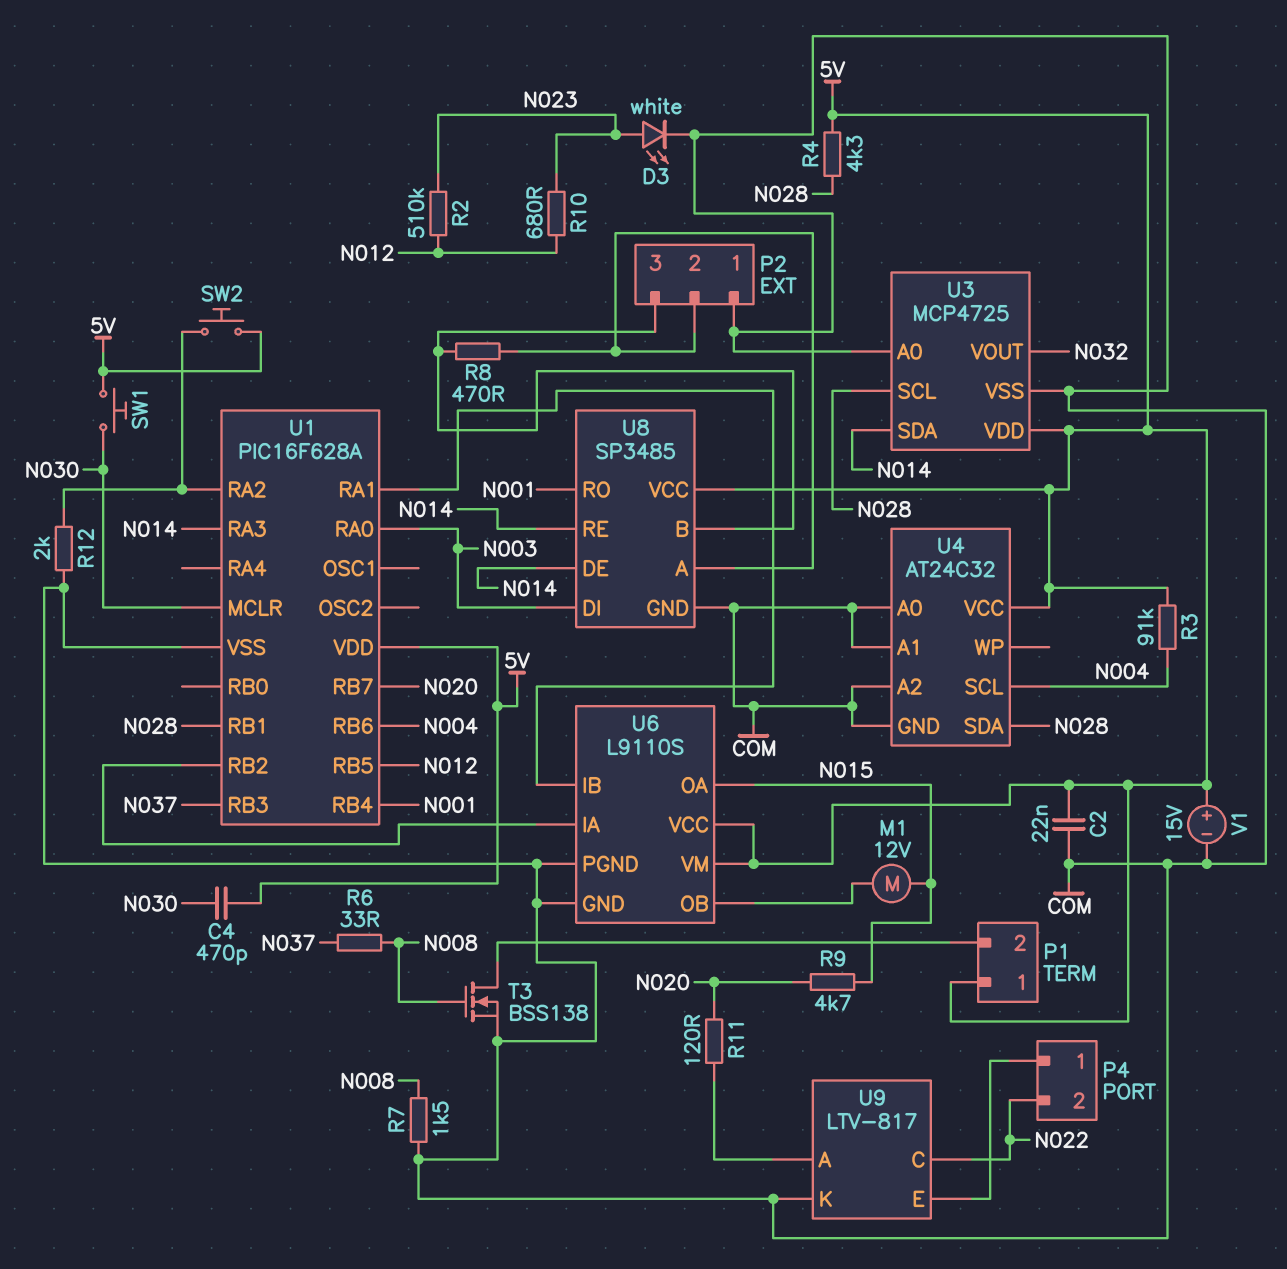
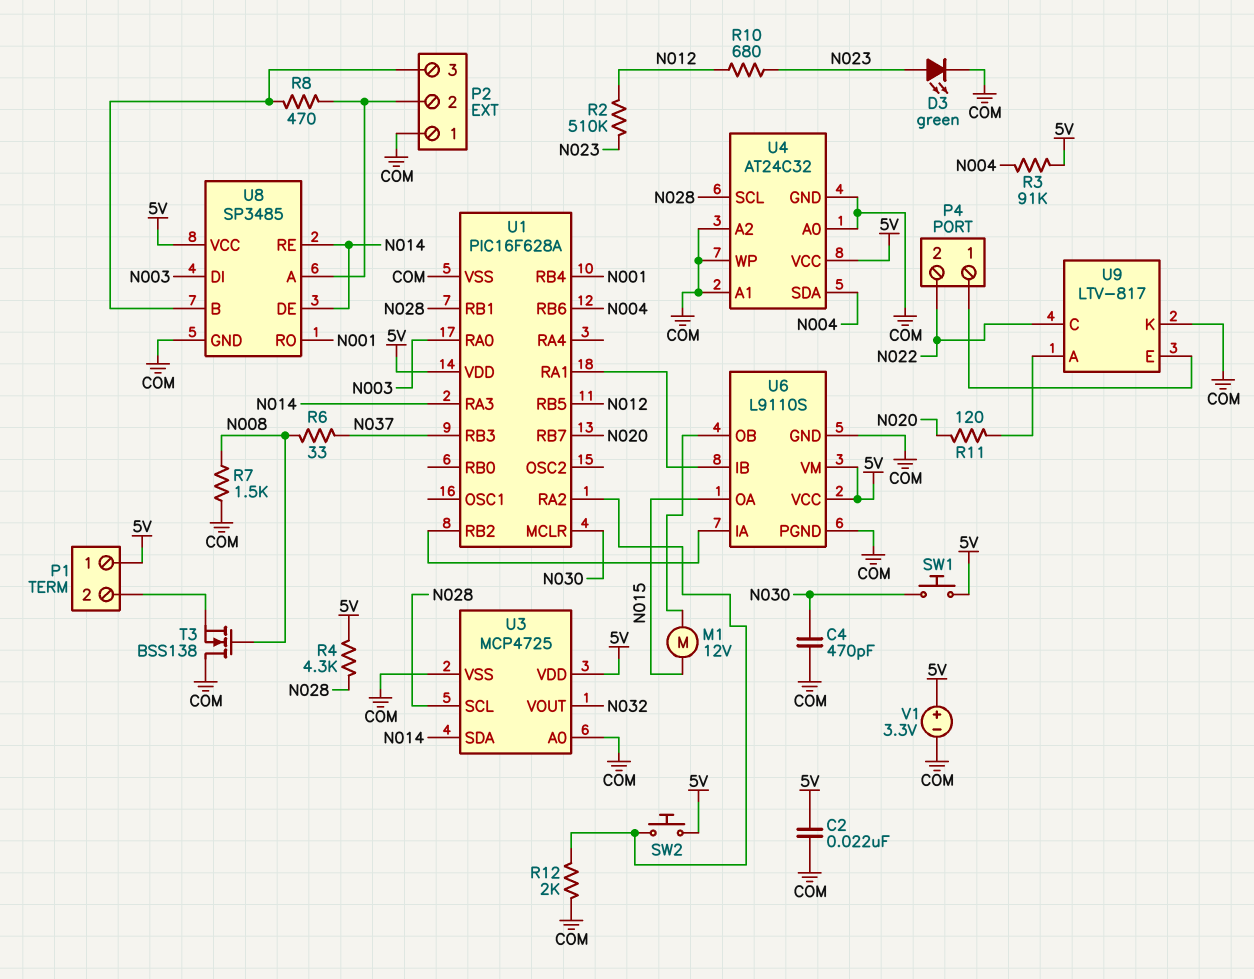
C4: 470pF (5V, N030) -> 470pF (COM, N030)
D3: LED white (A N023, K COM) -> LED green (A N023, K COM)
R9: 4.7k (N015, N020) -> none
T3: NMOS BSS138 (G N008, D P1/2, S COM) -> NMOS BSS138 (G N008, D COM, S P1/2)
U4 pin SCL: N004 -> N028
U4 pin SDA: N028 -> N004
U4 pin WP: none -> COM
V1: 15V (plus 5V, minus COM) -> 3.3V (plus 5V, minus COM)

